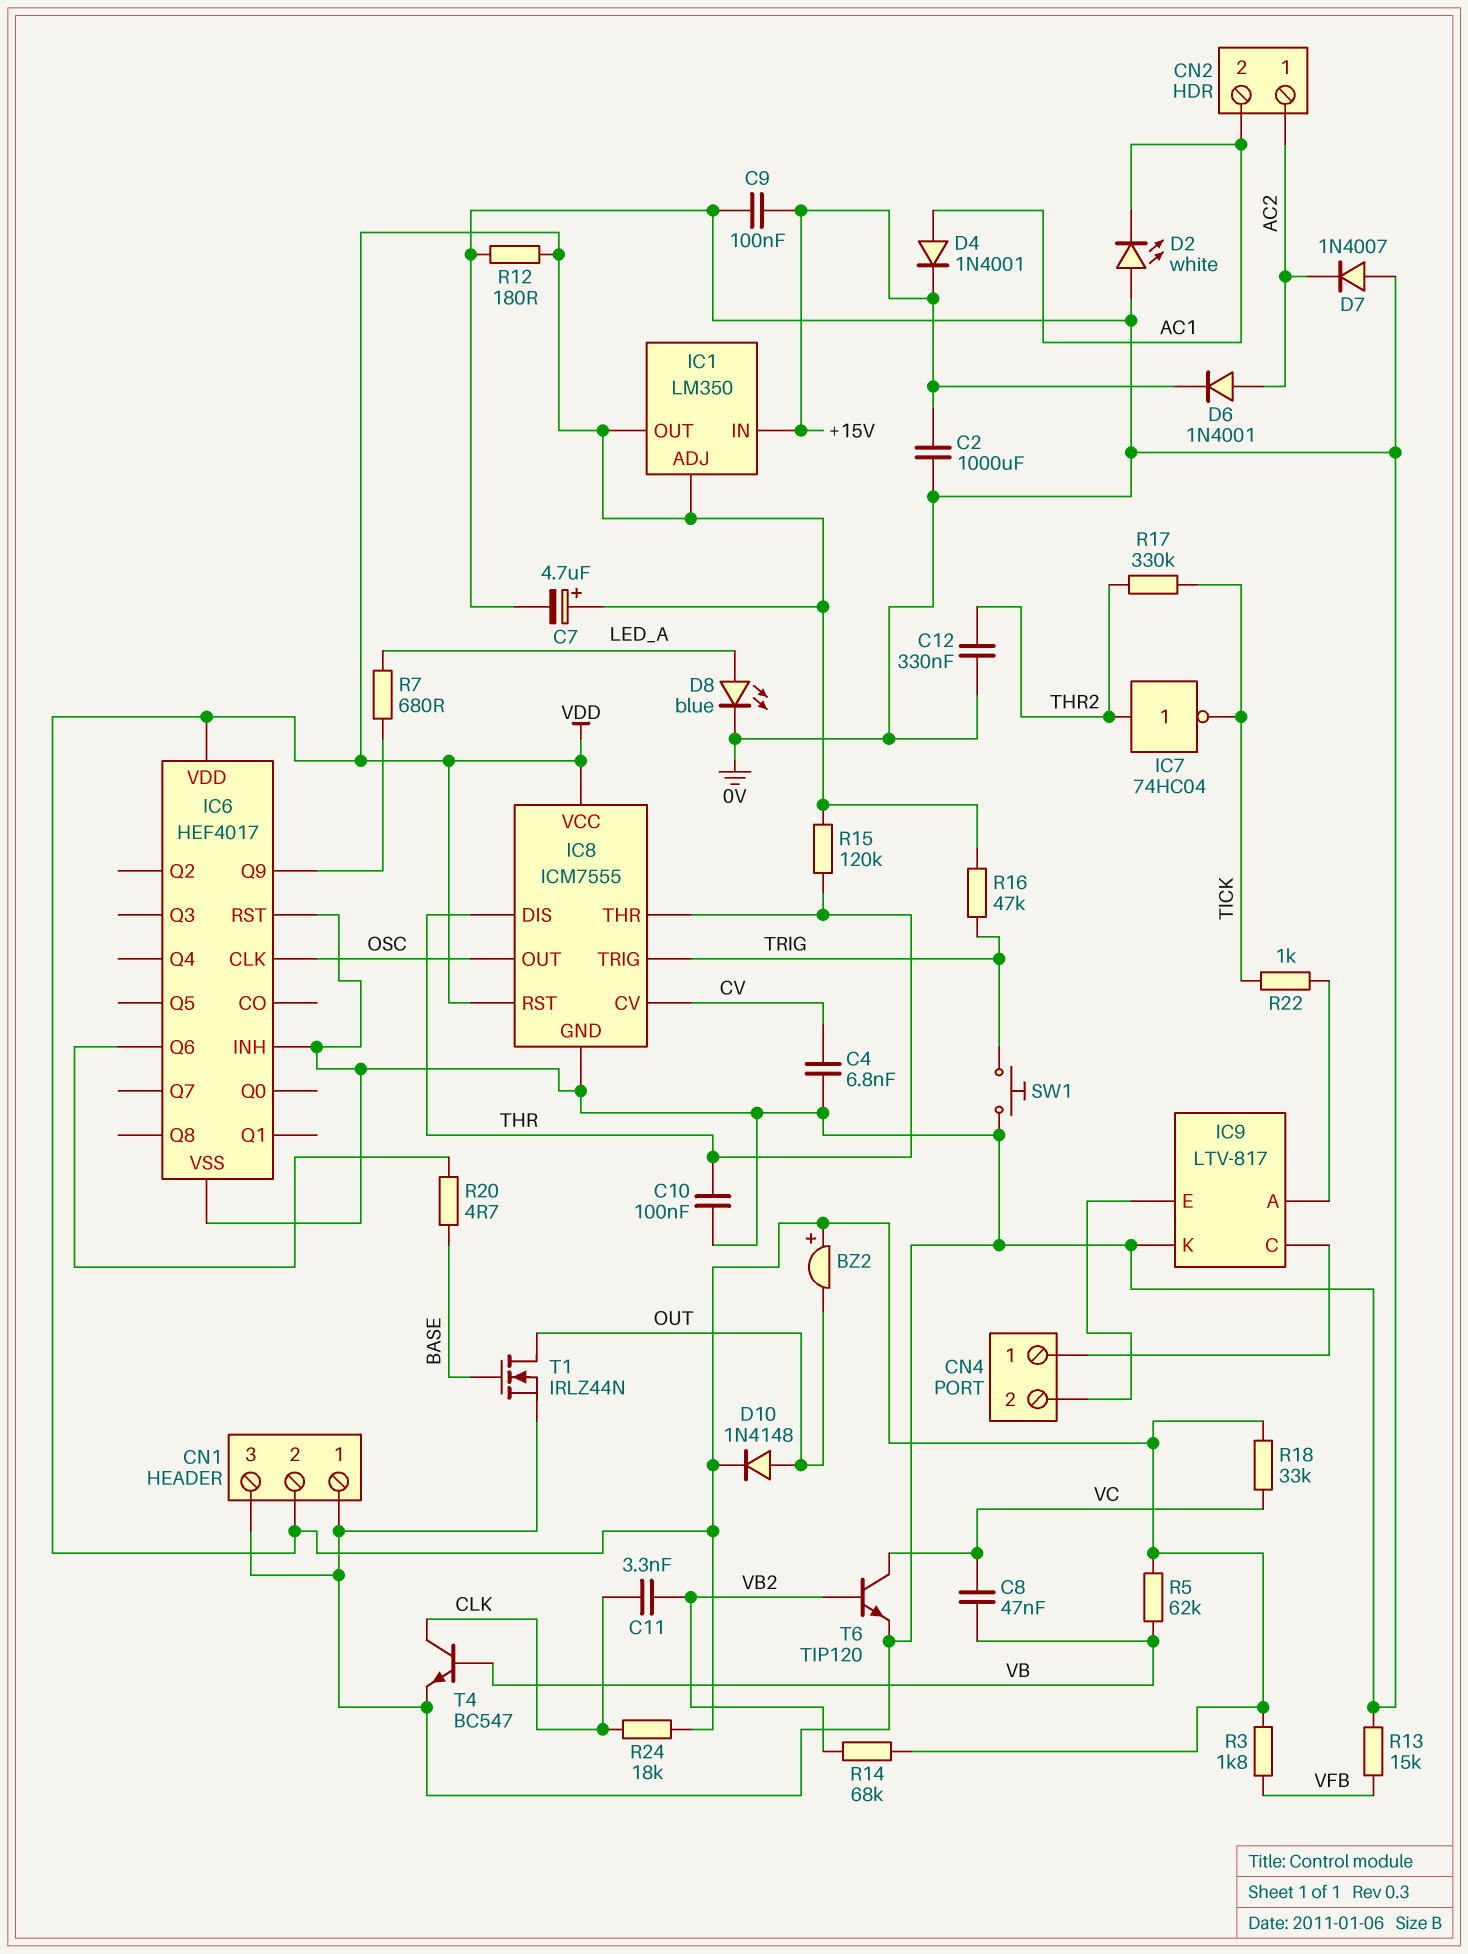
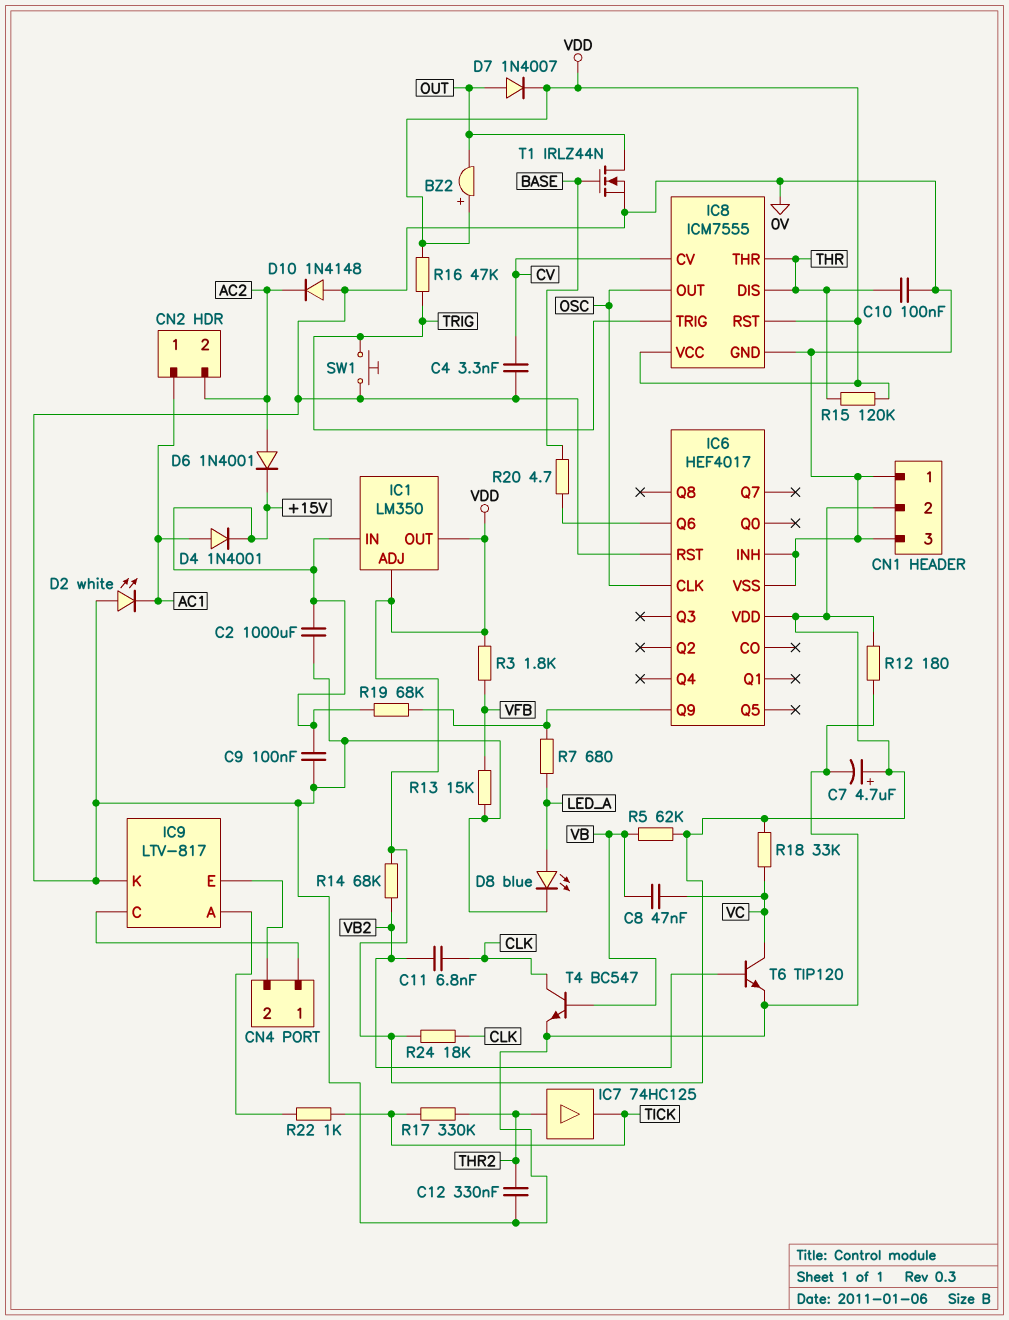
C4: 6.8nF (0V, CV) -> 3.3nF (0V, CV)
C11: 3.3nF (CLK, VB2) -> 6.8nF (CLK, VB2)
CN2 pin 1: AC2 -> AC1
CN2 pin 2: AC1 -> AC2
D7: diode 1N4007 (A 0V, K AC2) -> diode 1N4007 (A OUT, K VDD)
D10: diode 1N4148 (A OUT, K VDD) -> diode 1N4148 (A 0V, K AC2)
IC7: NOT 74HC04 (in THR2, out TICK) -> buffer 74HC125 (in THR2, out TICK)
R19: none -> 68k (+15V, IC6/Q9)

